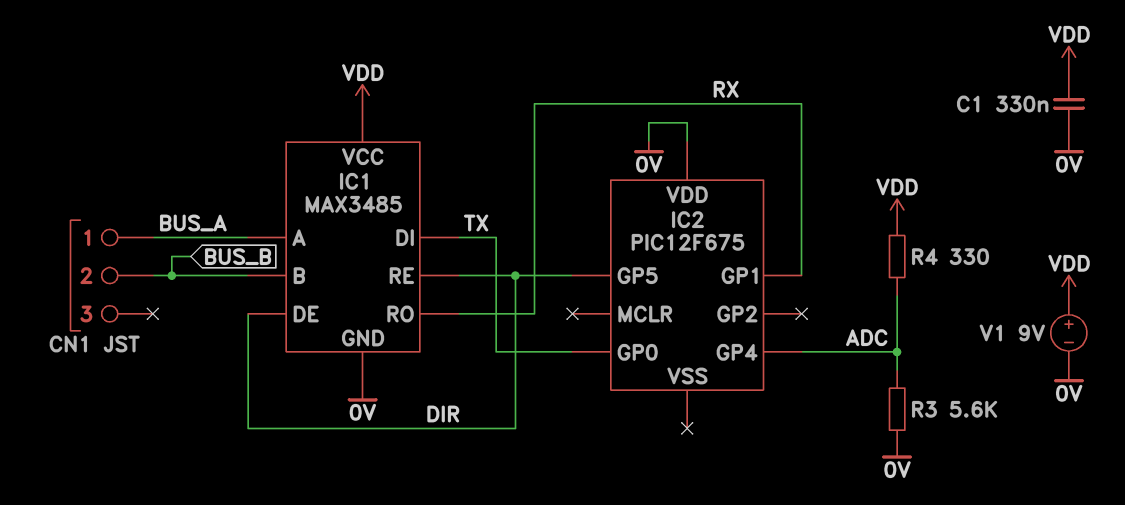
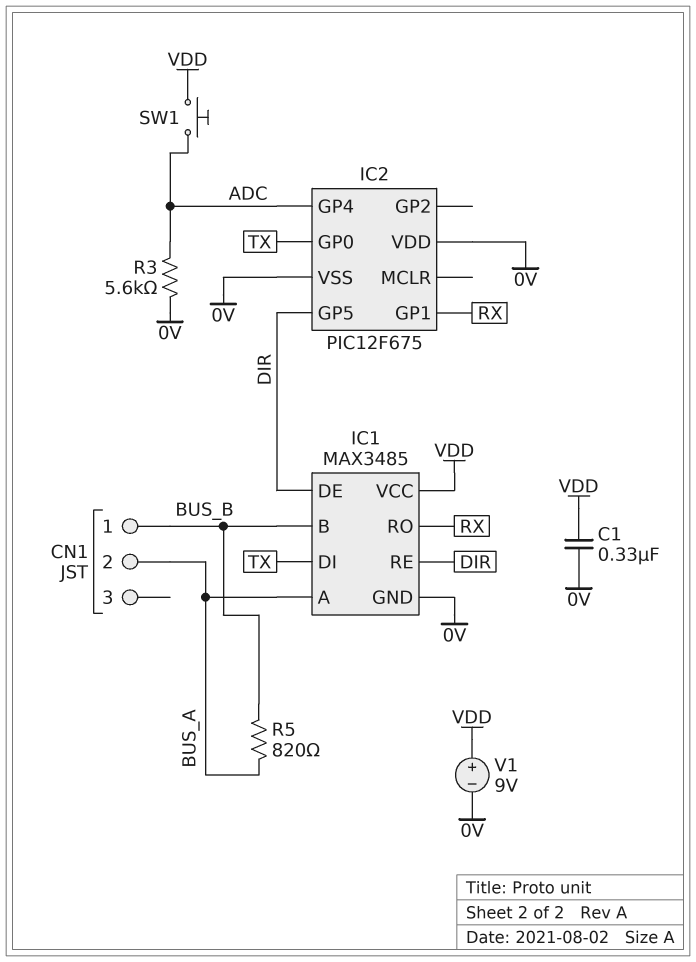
CN1 pin 1: BUS_A -> BUS_B
CN1 pin 2: BUS_B -> BUS_A
IC2 pin VSS: none -> 0V
R4: 330 (ADC, VDD) -> none
R5: none -> 820 (BUS_A, BUS_B)
SW1: none -> button (ADC, VDD)

